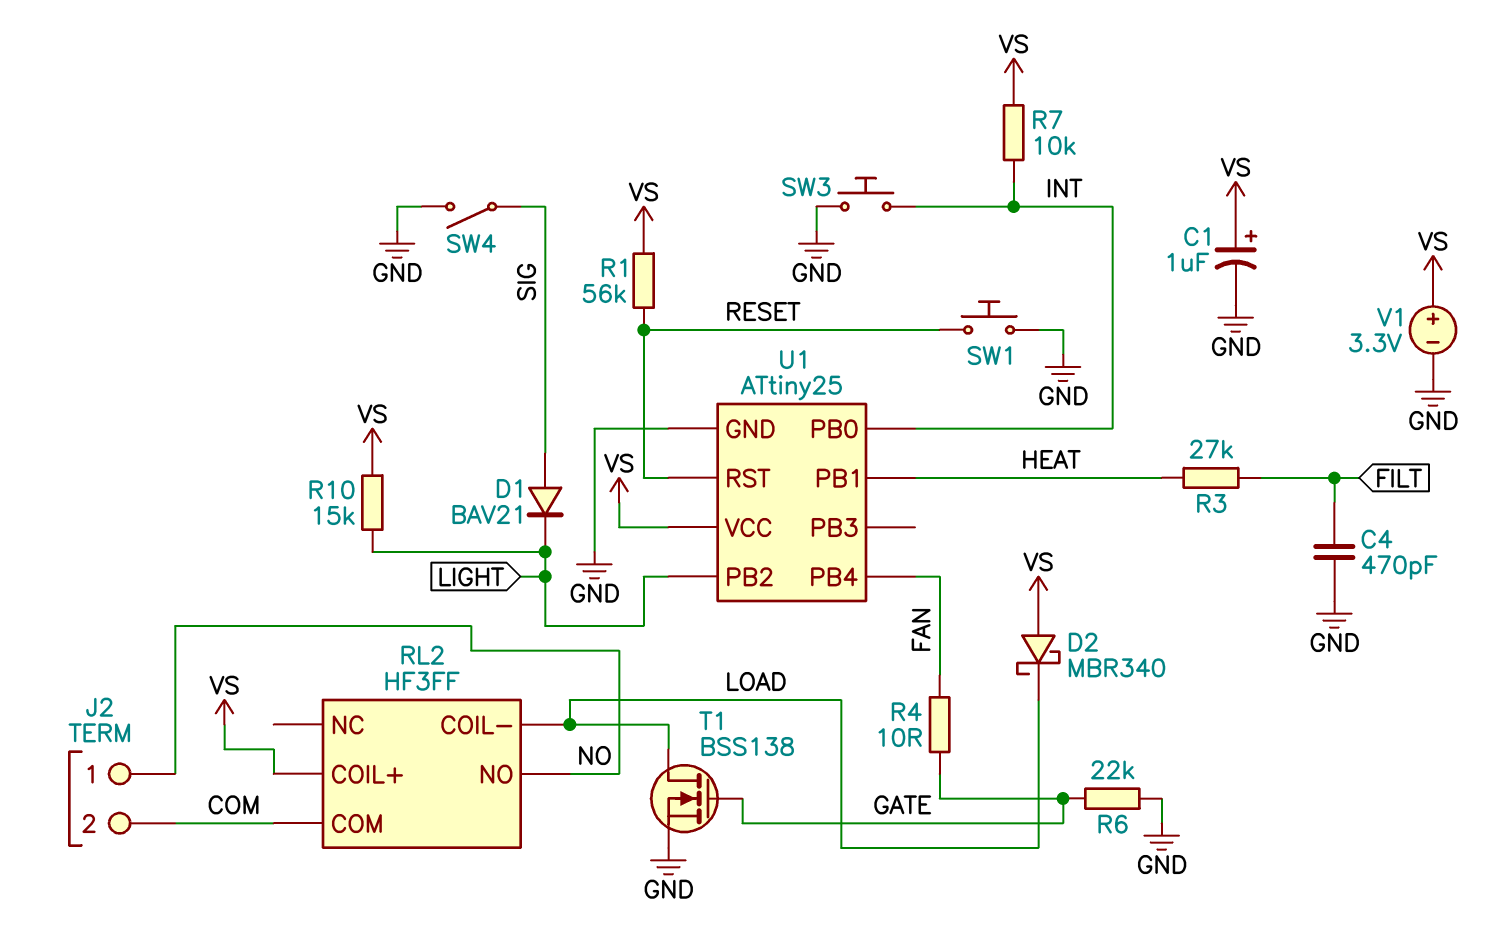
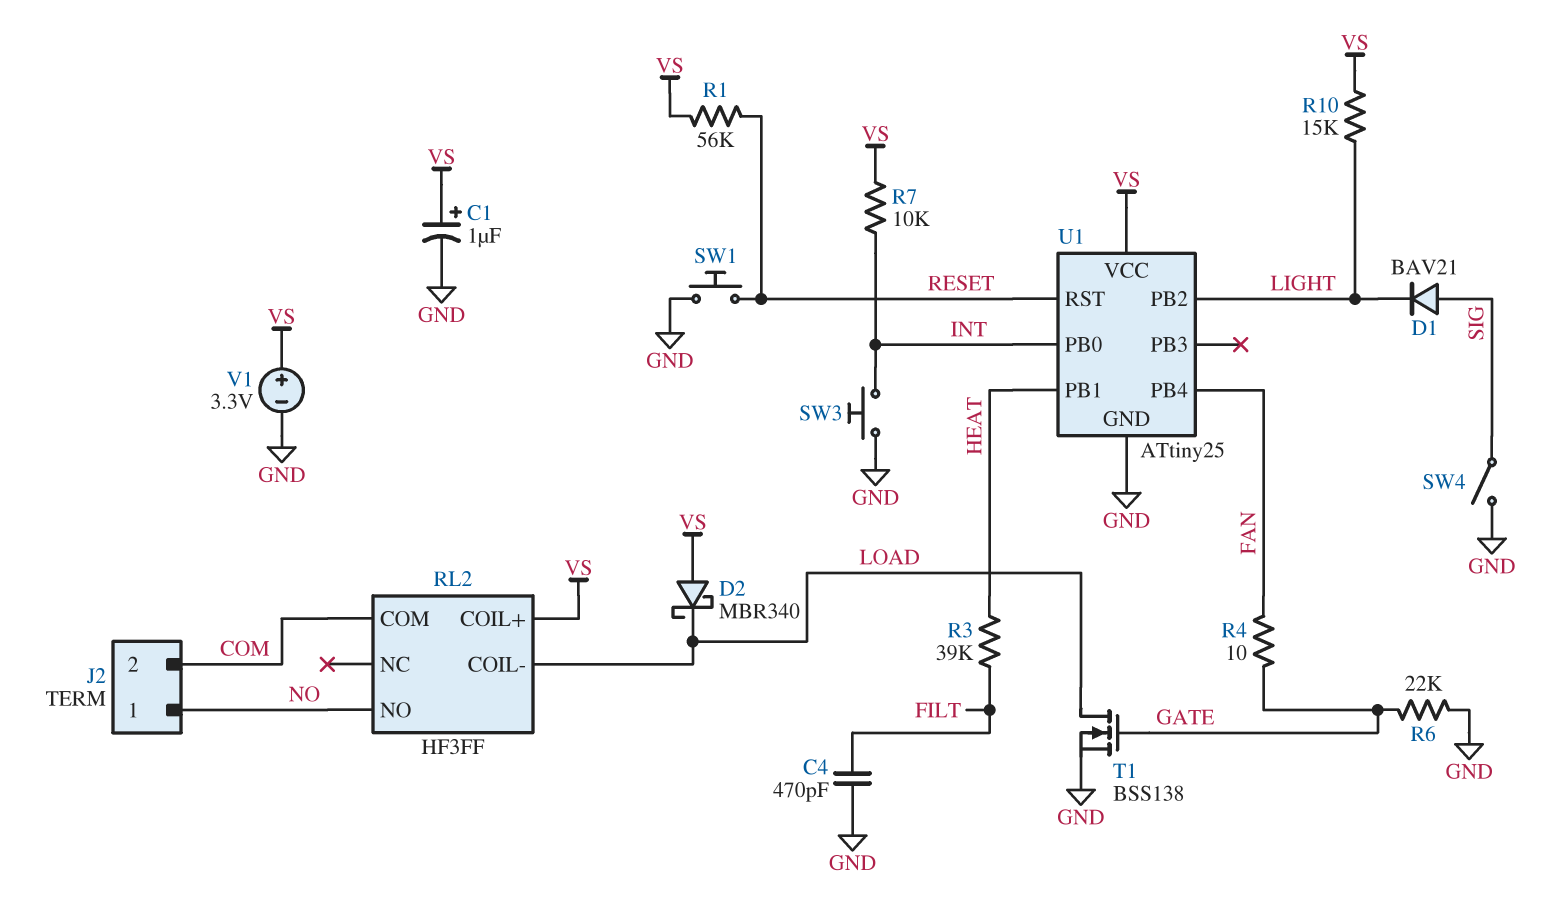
R3: 27k (FILT, HEAT) -> 39k (FILT, HEAT)

